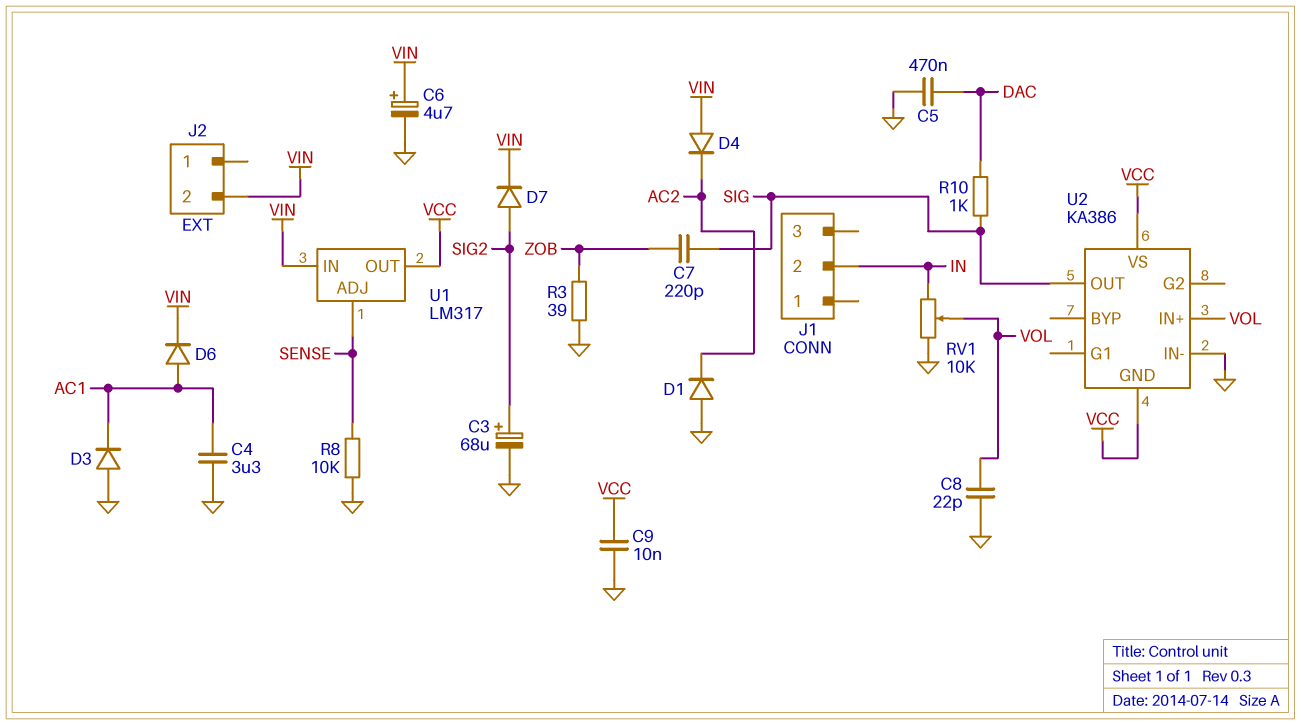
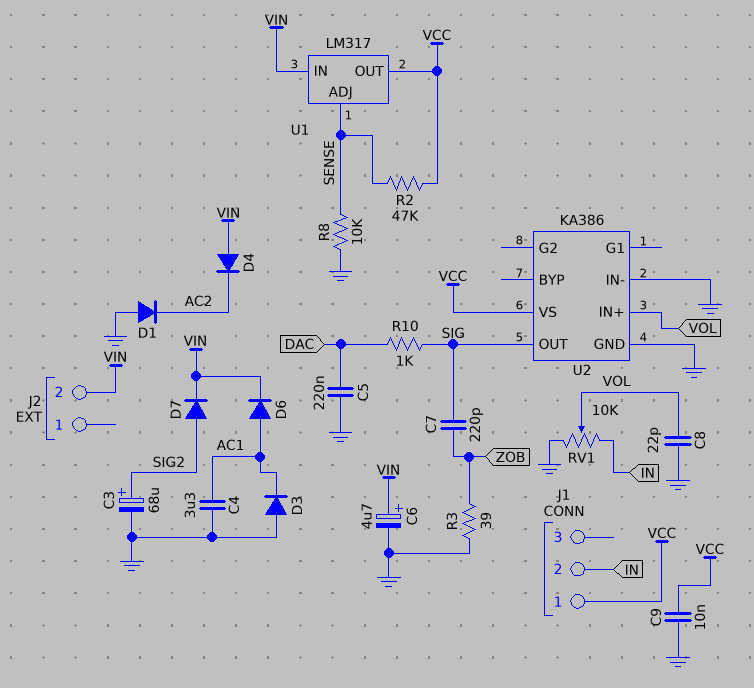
C5: 470nF (DAC, GND) -> 220nF (DAC, GND)
J1 pin 1: none -> VCC
R2: none -> 47k (SENSE, VCC)
U2 pin GND: VCC -> GND

